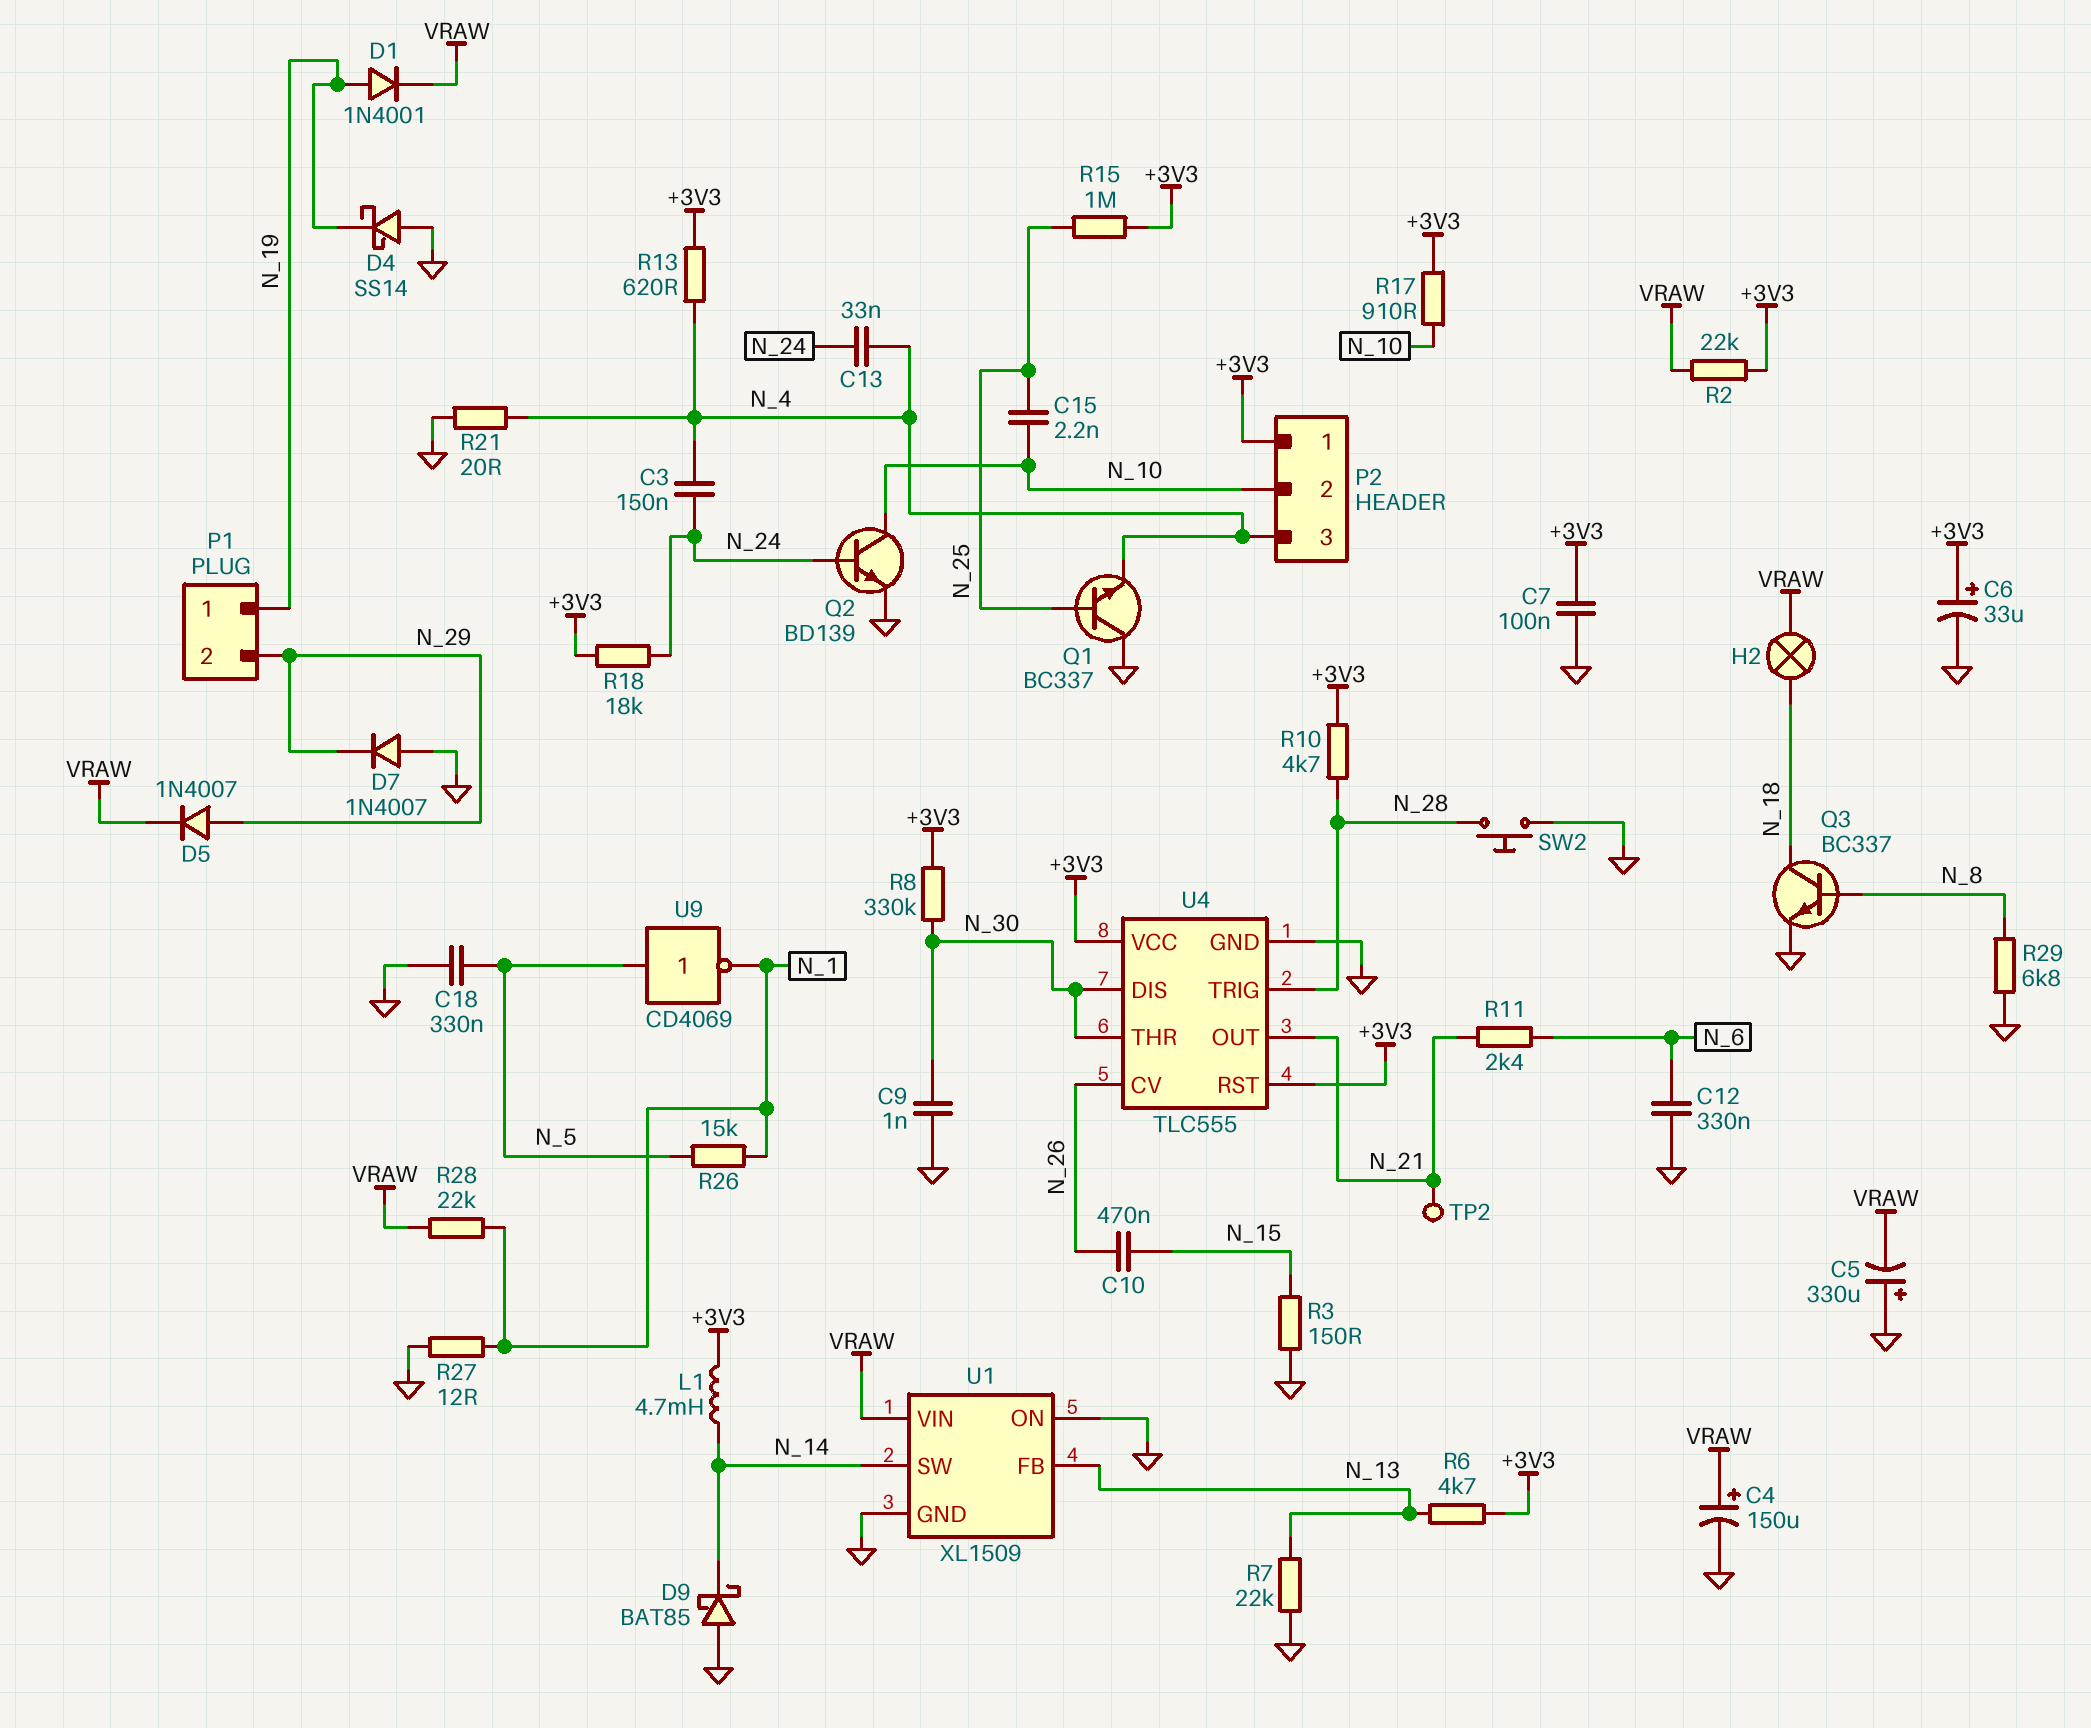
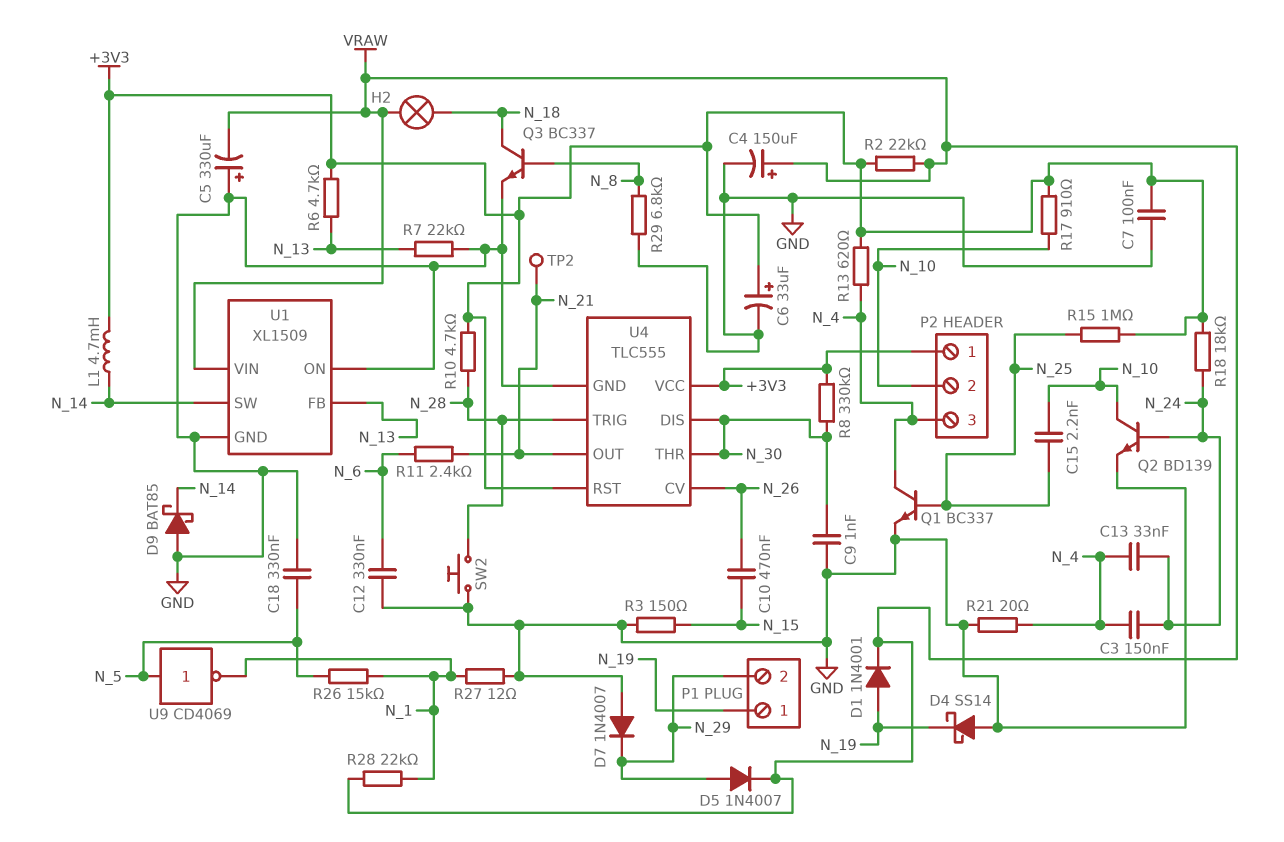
Q1: NPN BC337 (B N_25, C GND, E N_4) -> NPN BC337 (B N_25, C N_4, E GND)

